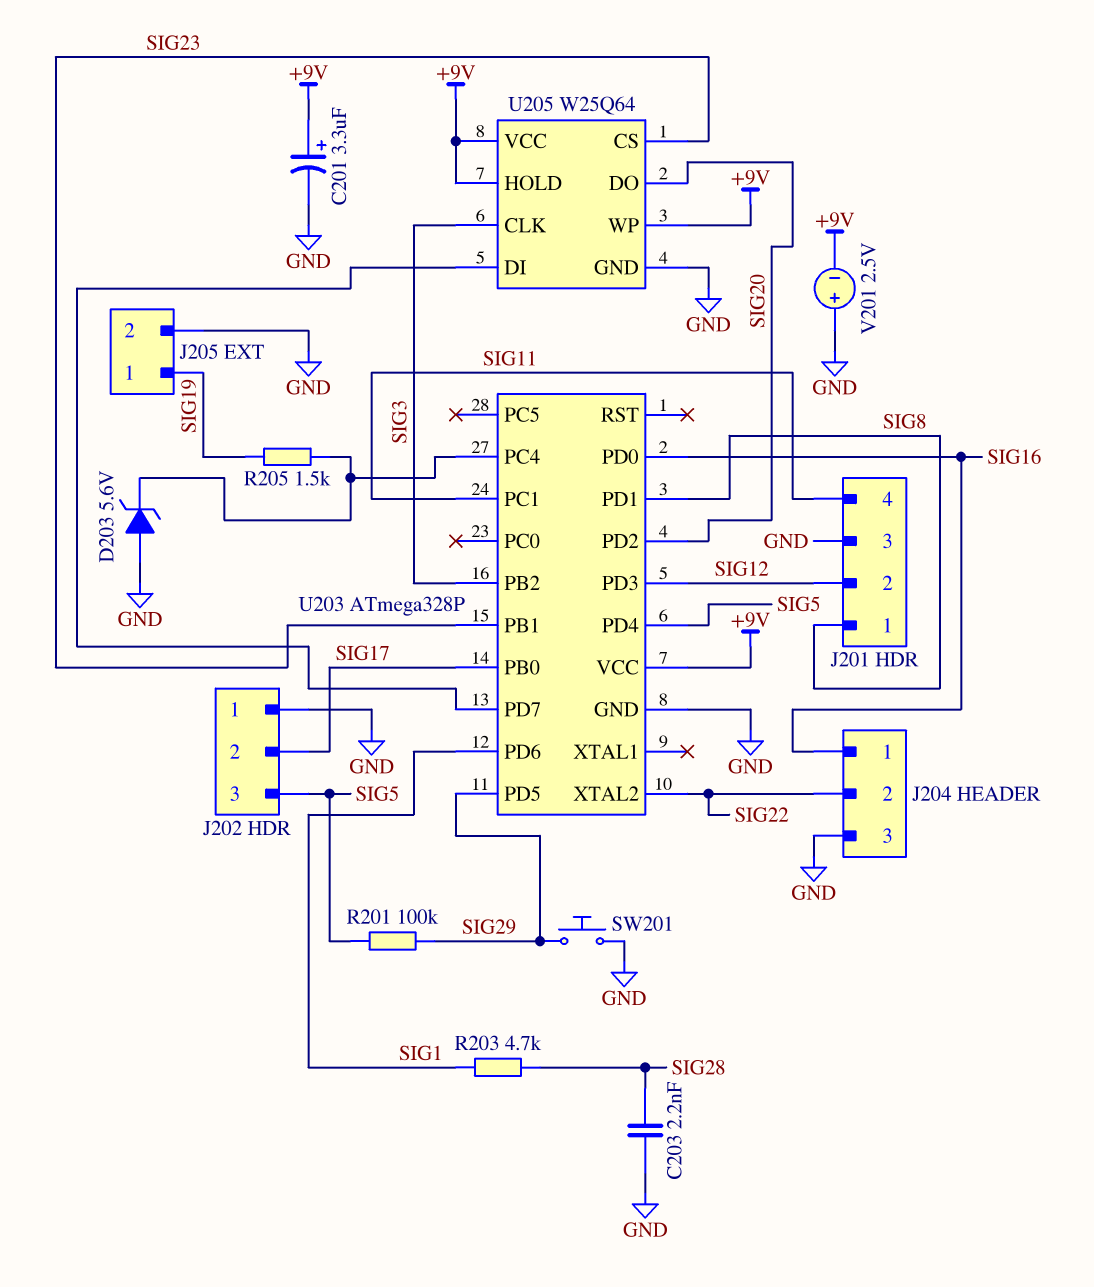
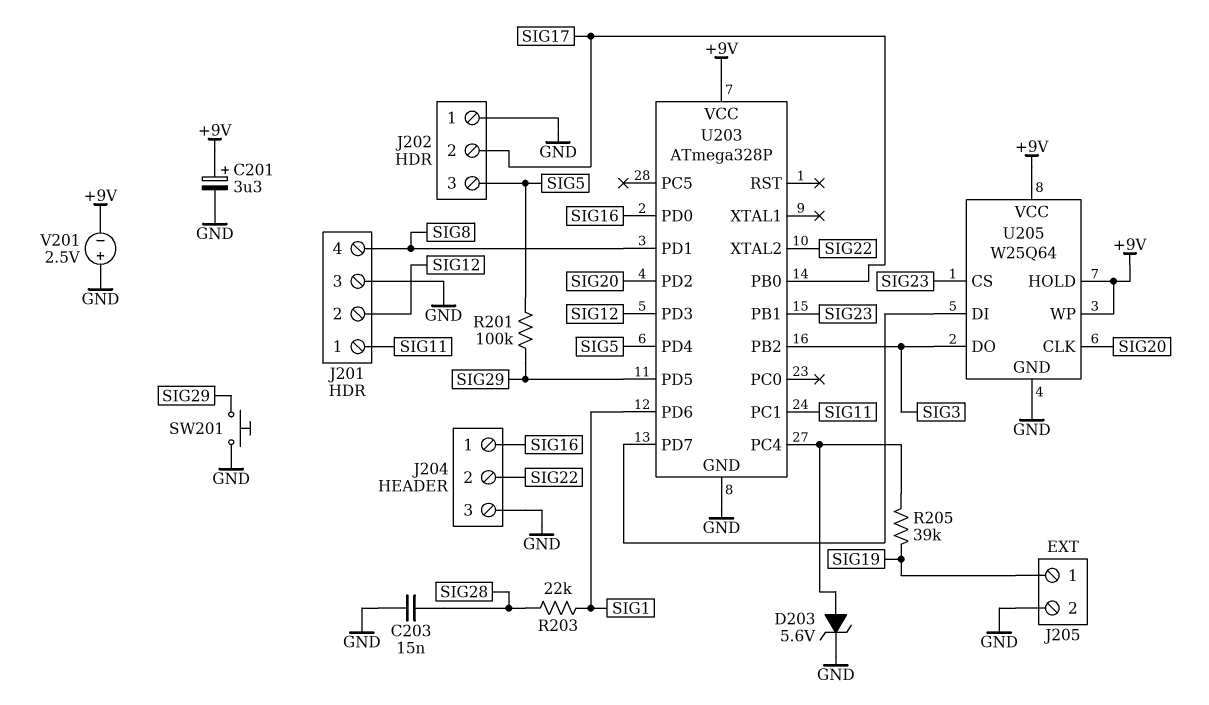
C203: 2.2nF (GND, SIG28) -> 15nF (GND, SIG28)
D203: zener 5.6V (A GND, K U203/PC4) -> zener 5.6V (A U203/PC4, K GND)
J201 pin 1: SIG8 -> SIG11
J201 pin 4: SIG11 -> SIG8
R203: 4.7k (SIG1, SIG28) -> 22k (SIG1, SIG28)
R205: 1.5k (SIG19, U203/PC4) -> 39k (SIG19, U203/PC4)
U205 pin CLK: SIG3 -> SIG20
U205 pin DO: SIG20 -> SIG3

